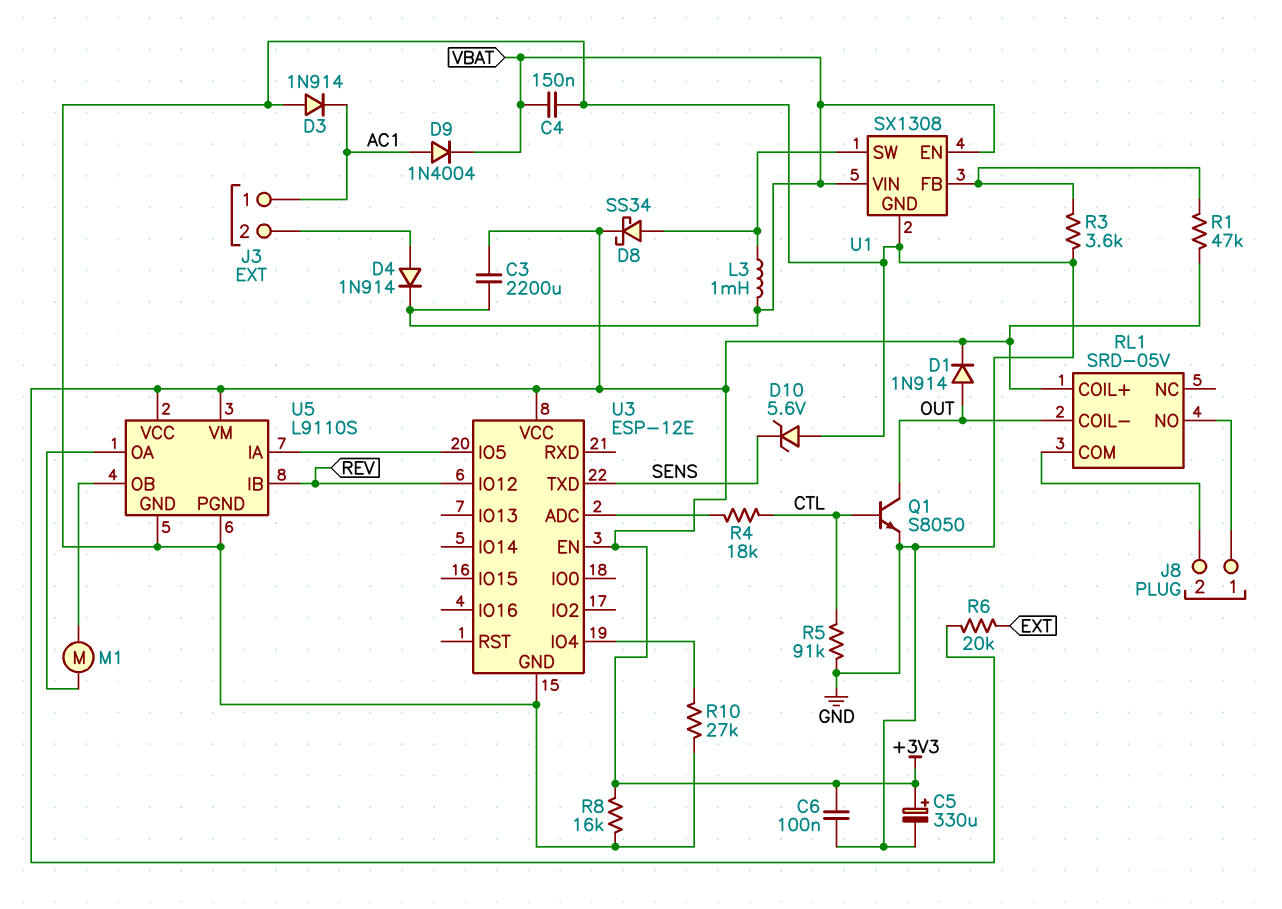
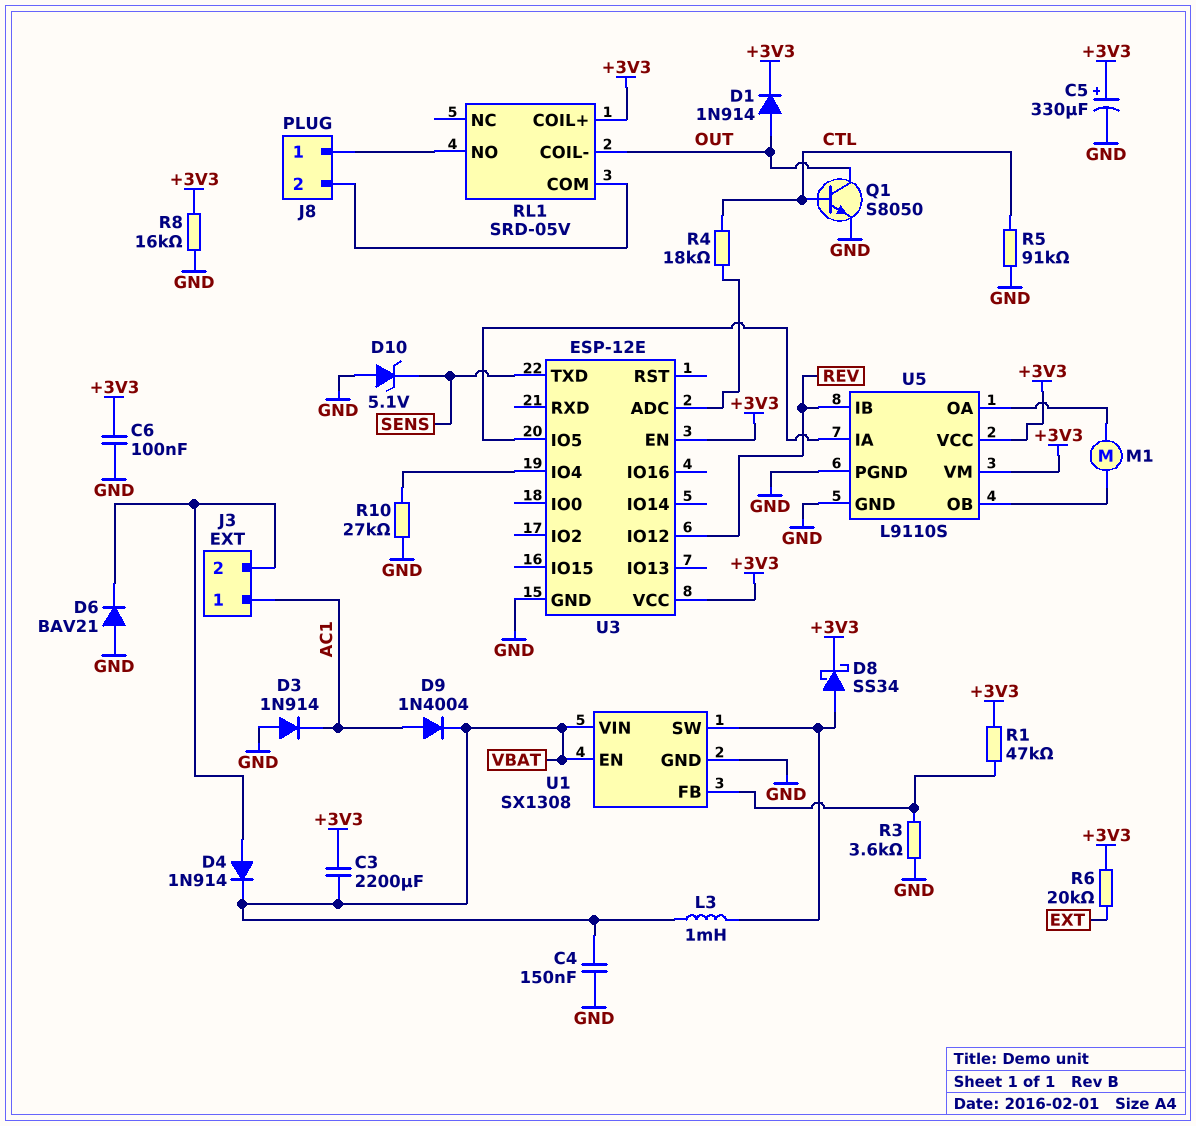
D6: none -> diode BAV21 (A GND, K J3/2)
D10: zener 5.6V (A GND, K SENS) -> zener 5.1V (A GND, K SENS)

